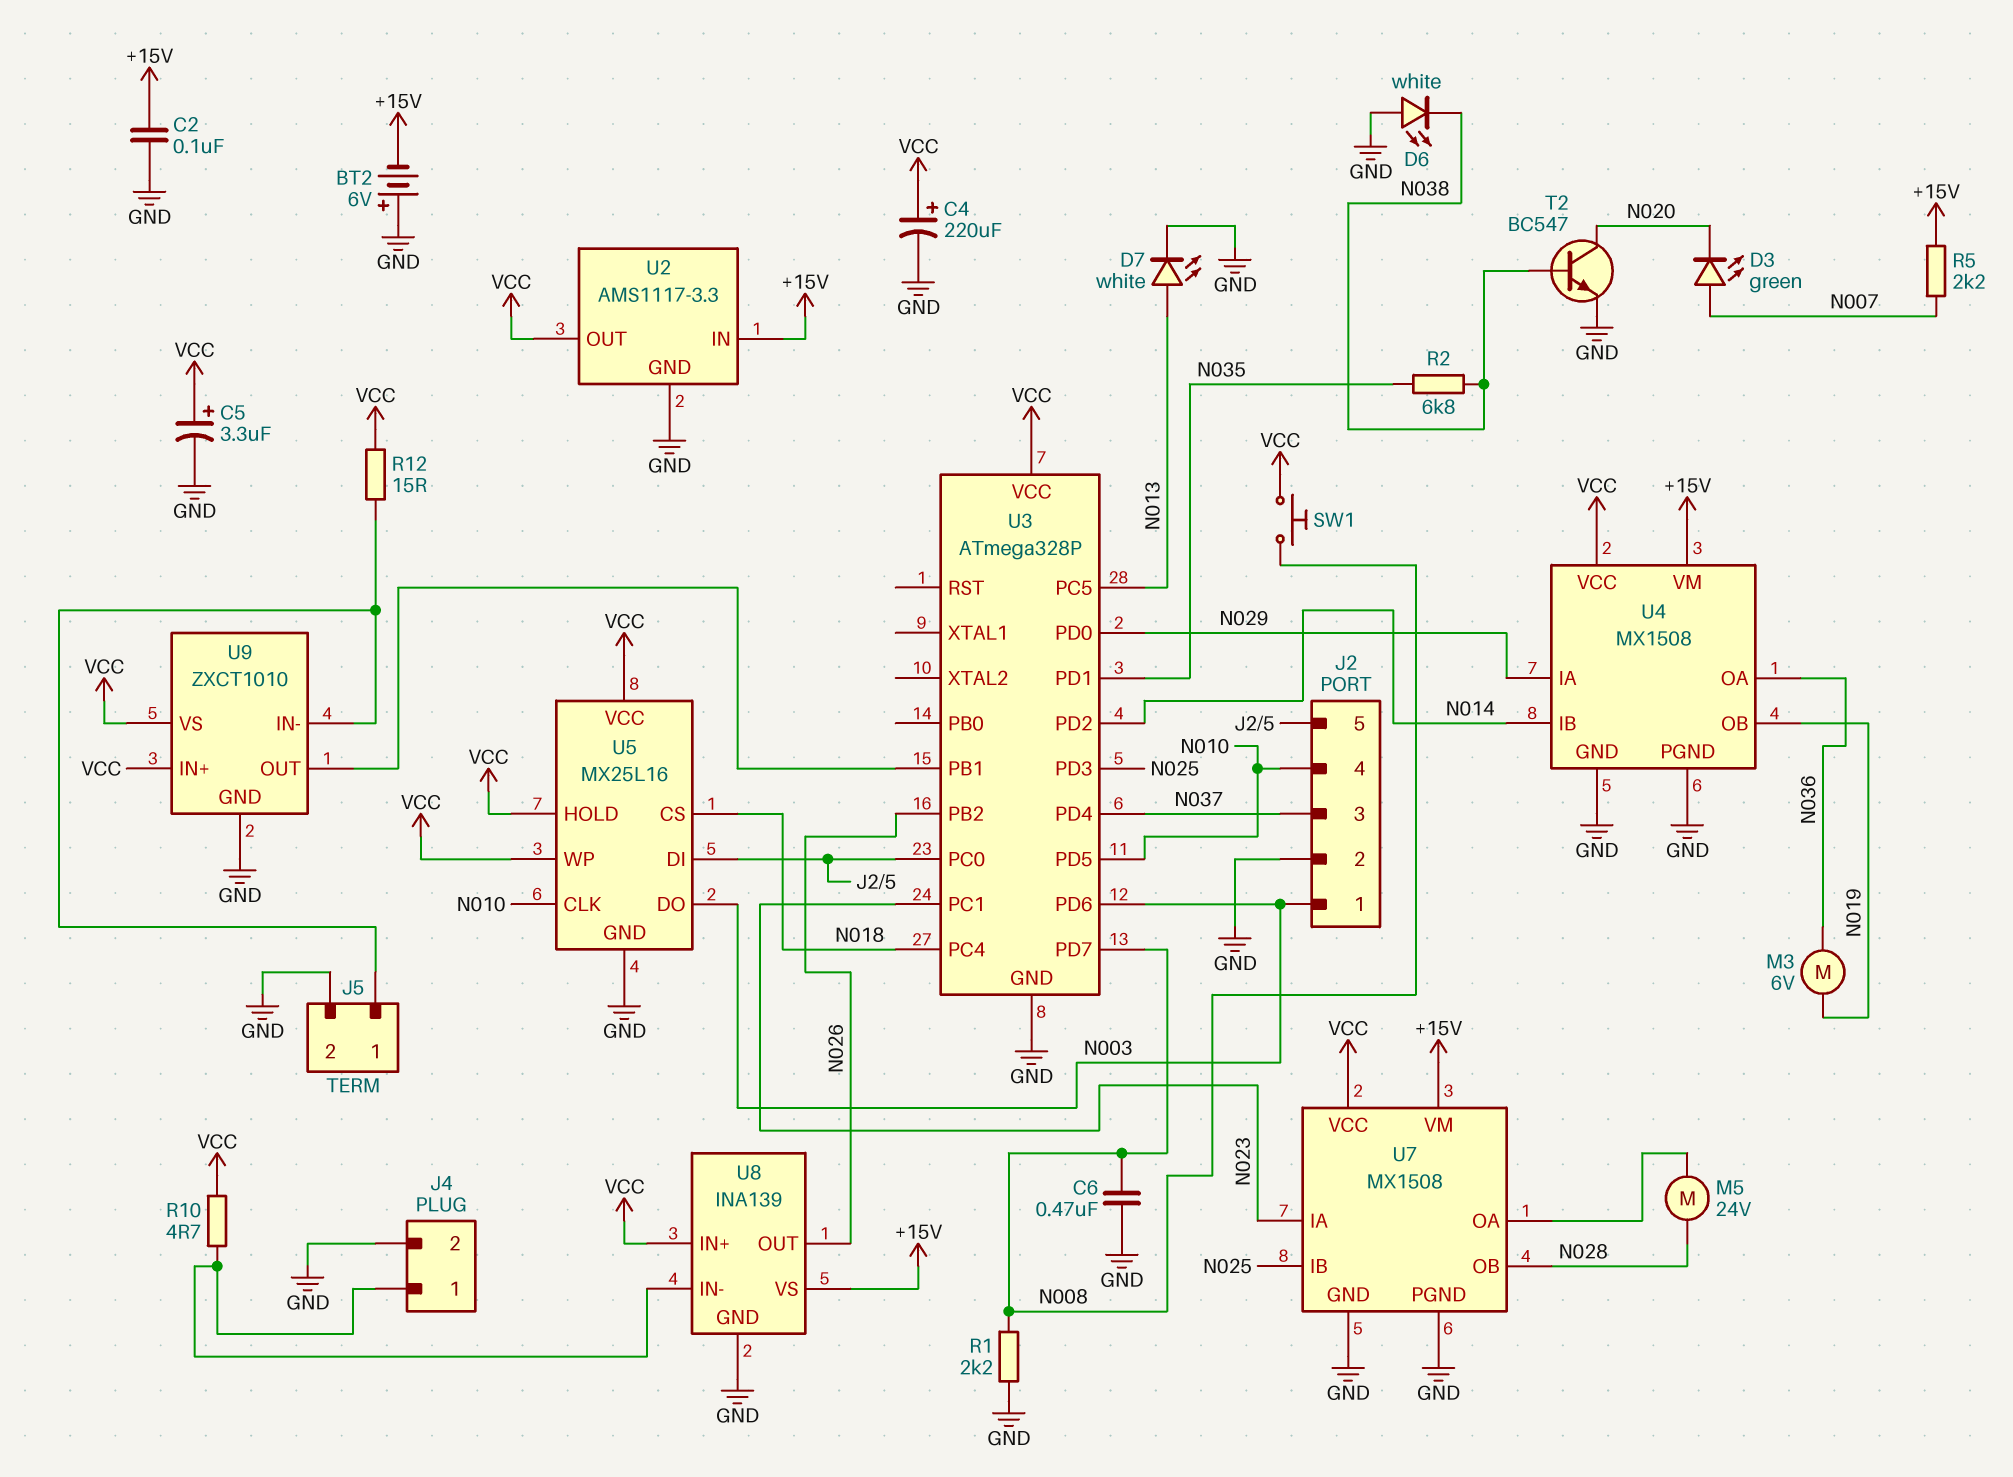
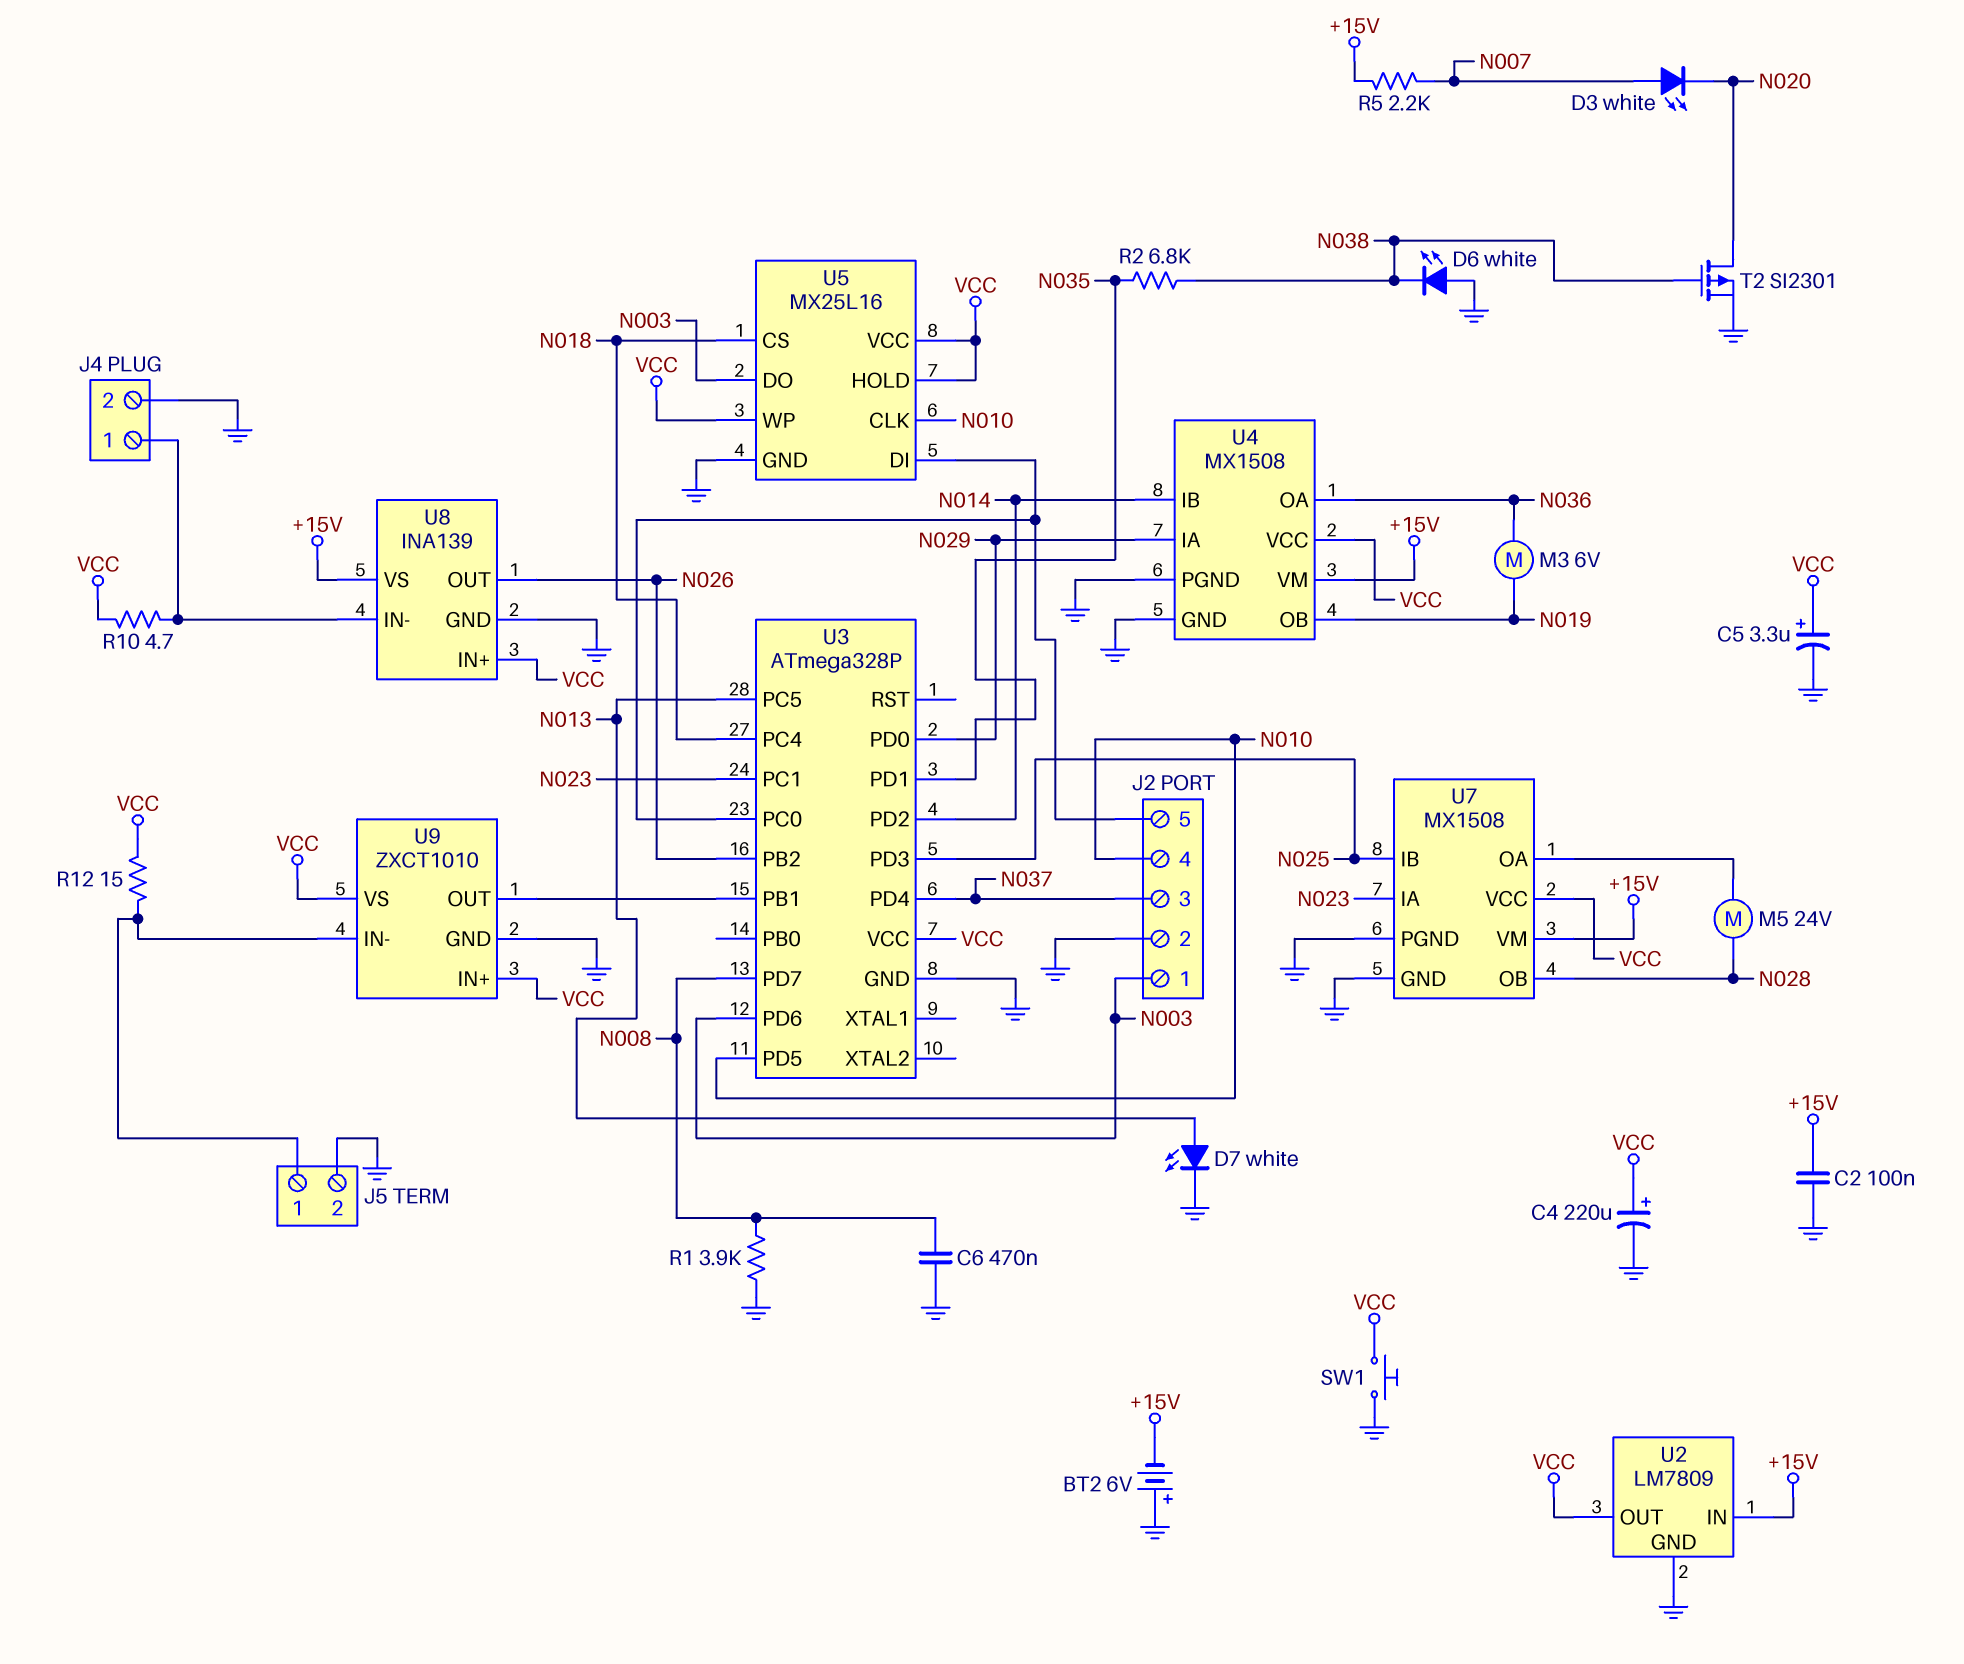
D3: LED green (A N007, K N020) -> LED white (A N007, K N020)
R1: 2.2k (GND, N008) -> 3.9k (GND, N008)
SW1: button (N008, VCC) -> button (GND, VCC)
T2: NPN BC547 (B N038, C N020, E GND) -> PMOS SI2301 (G N038, D N020, S GND)
U2: AMS1117-3.3 -> LM7809

